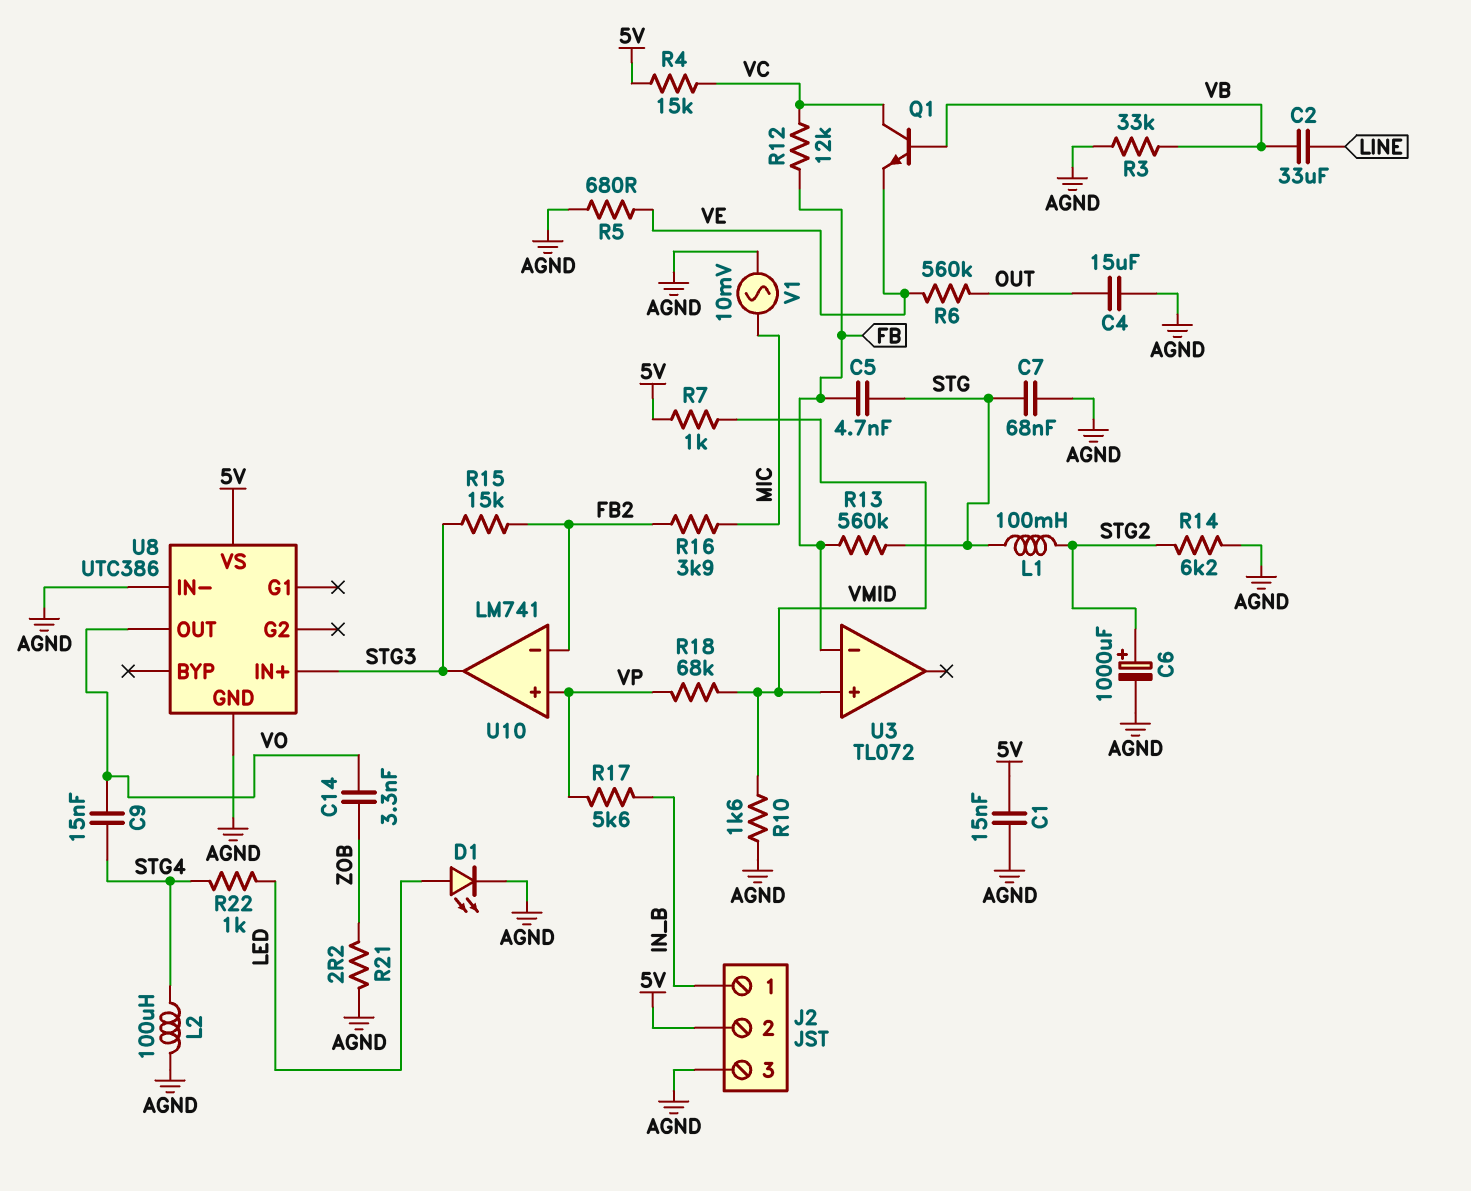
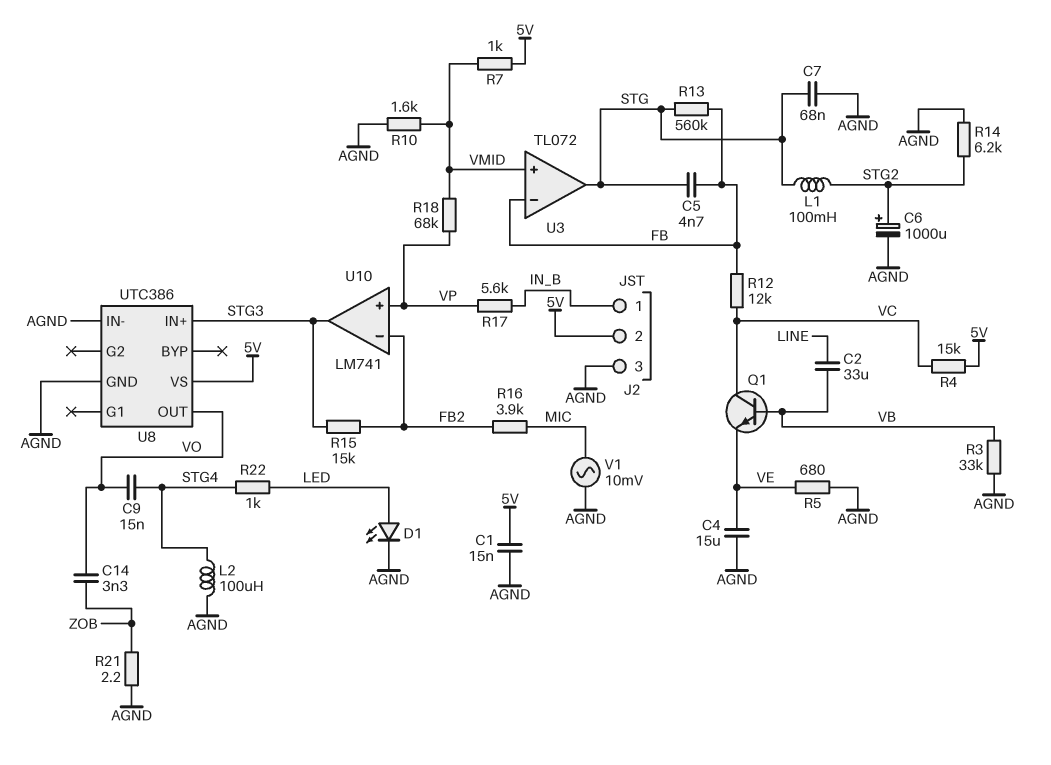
C4: 15uF (AGND, OUT) -> 15uF (AGND, VE)
R6: 560k (OUT, VE) -> none
U3 pin out: none -> STG

